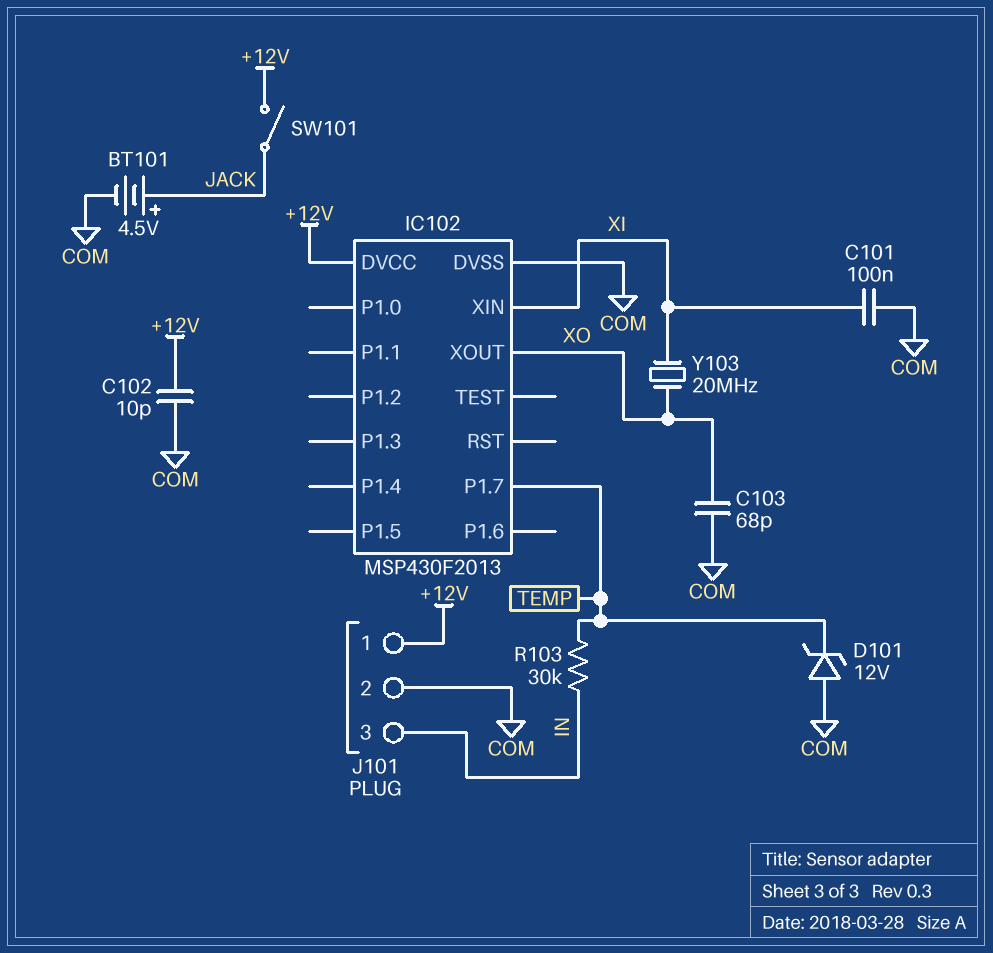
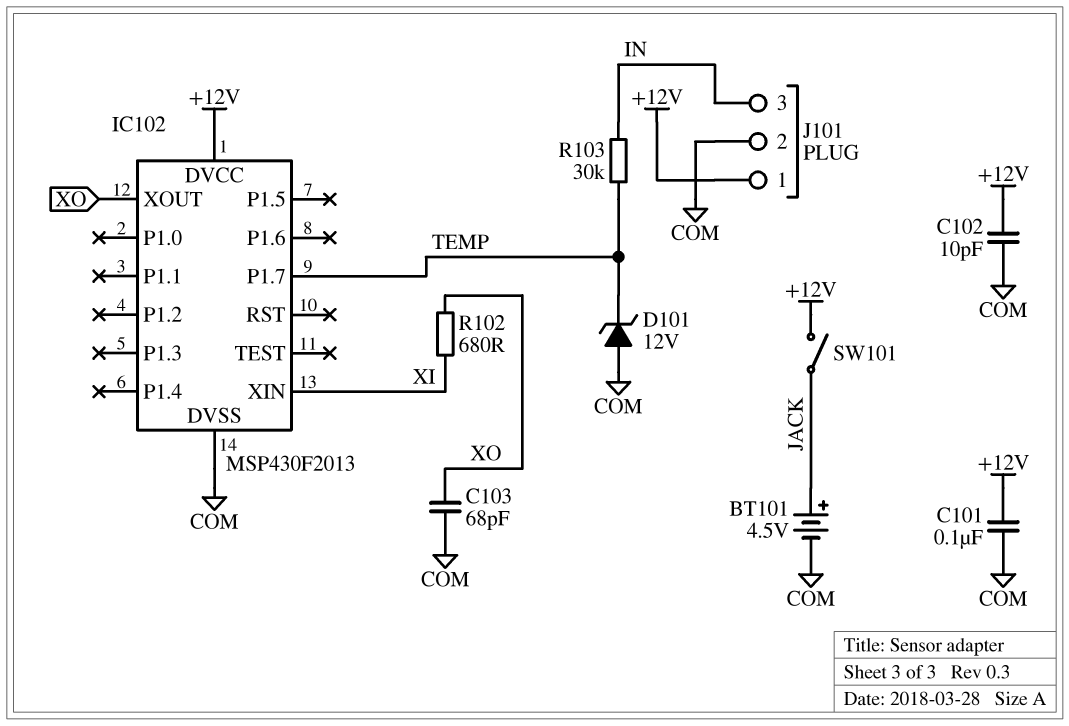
C101: 100nF (COM, XI) -> 100nF (+12V, COM)
R102: none -> 680 (XI, XO)
Y103: 20MHz (XI, XO) -> none

